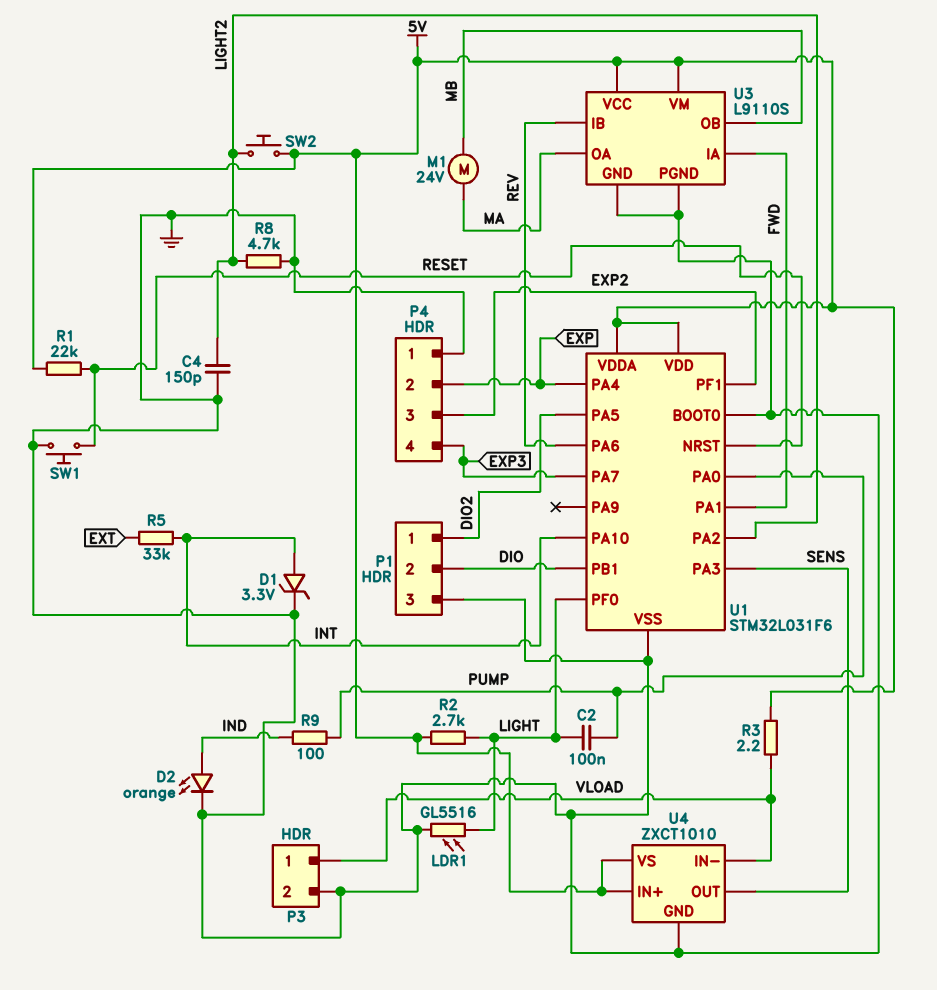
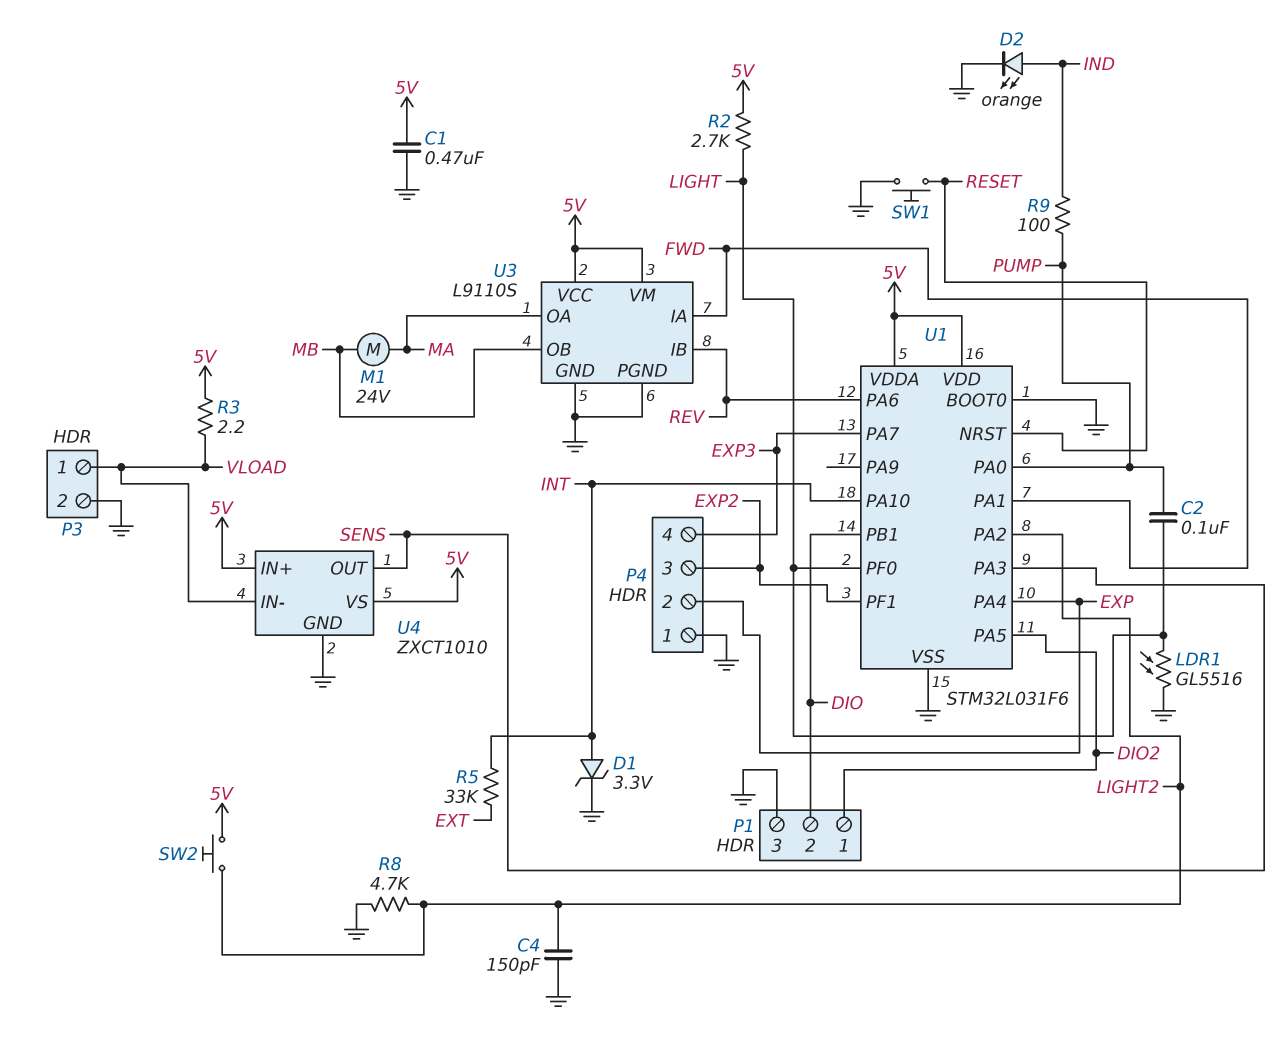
C1: none -> 470nF (5V, GND)
R1: 22k (5V, RESET) -> none

